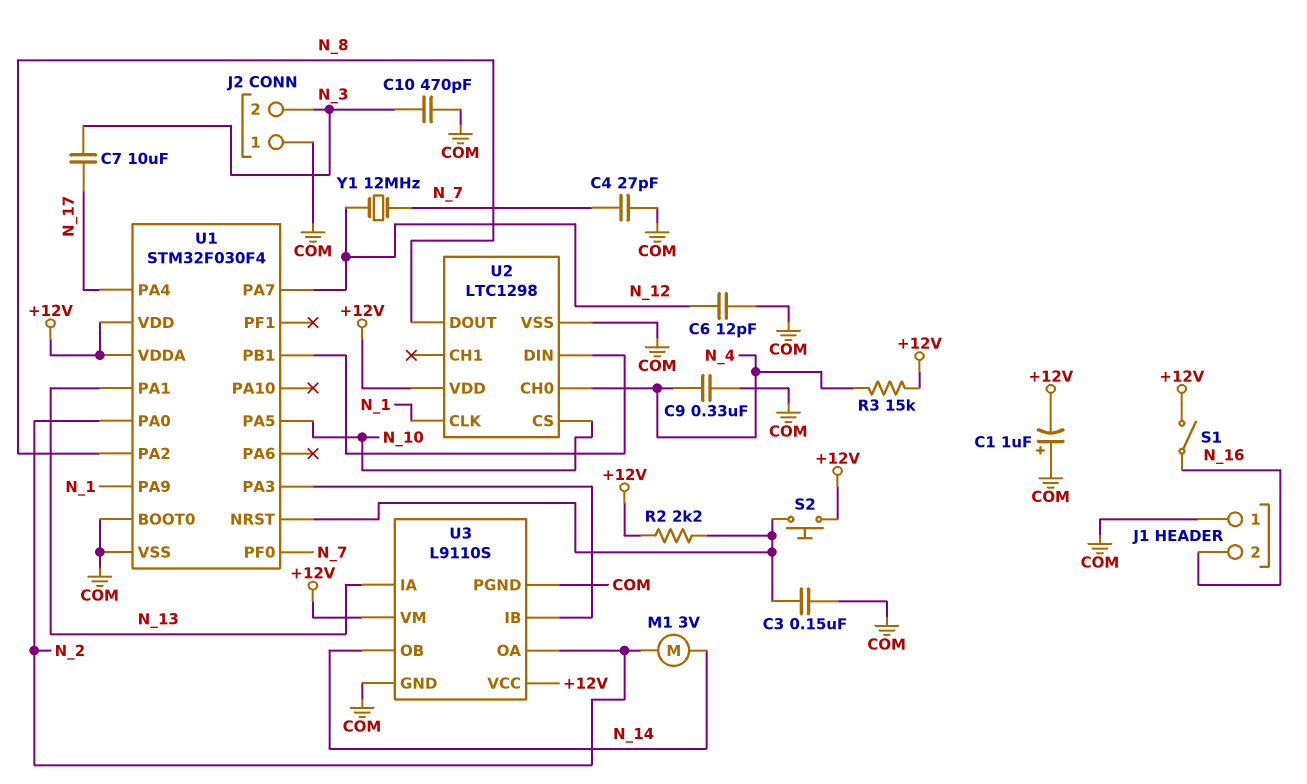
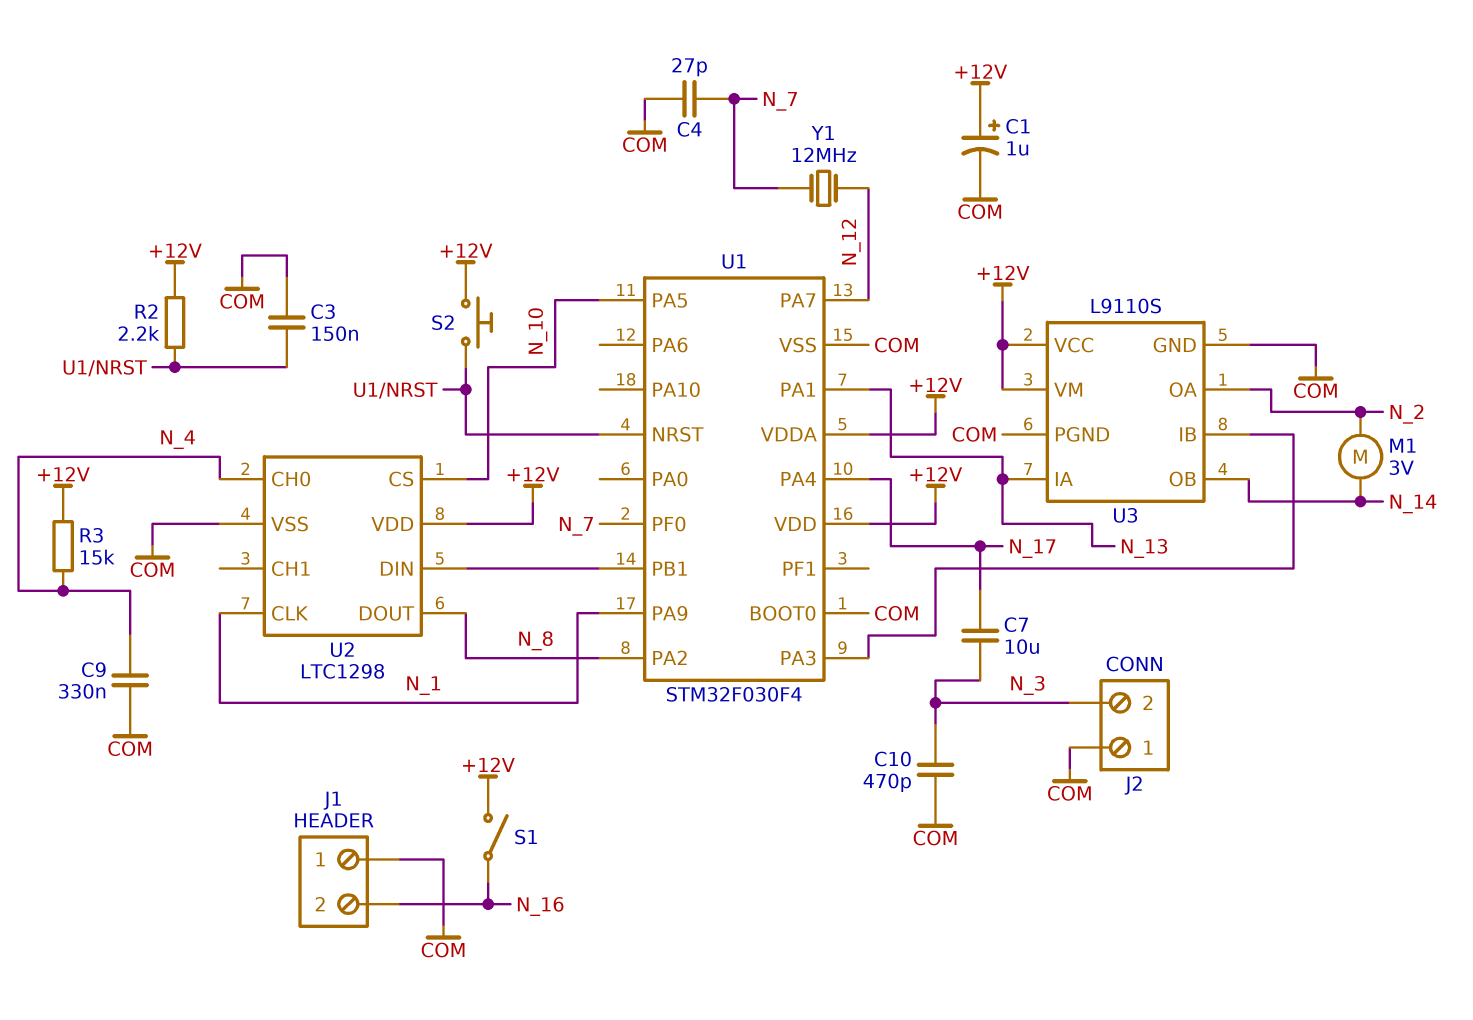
C1: 1uF (plus COM, minus +12V) -> 1uF (plus +12V, minus COM)
C6: 12pF (COM, N_12) -> none
U1 pin PA0: N_2 -> none

